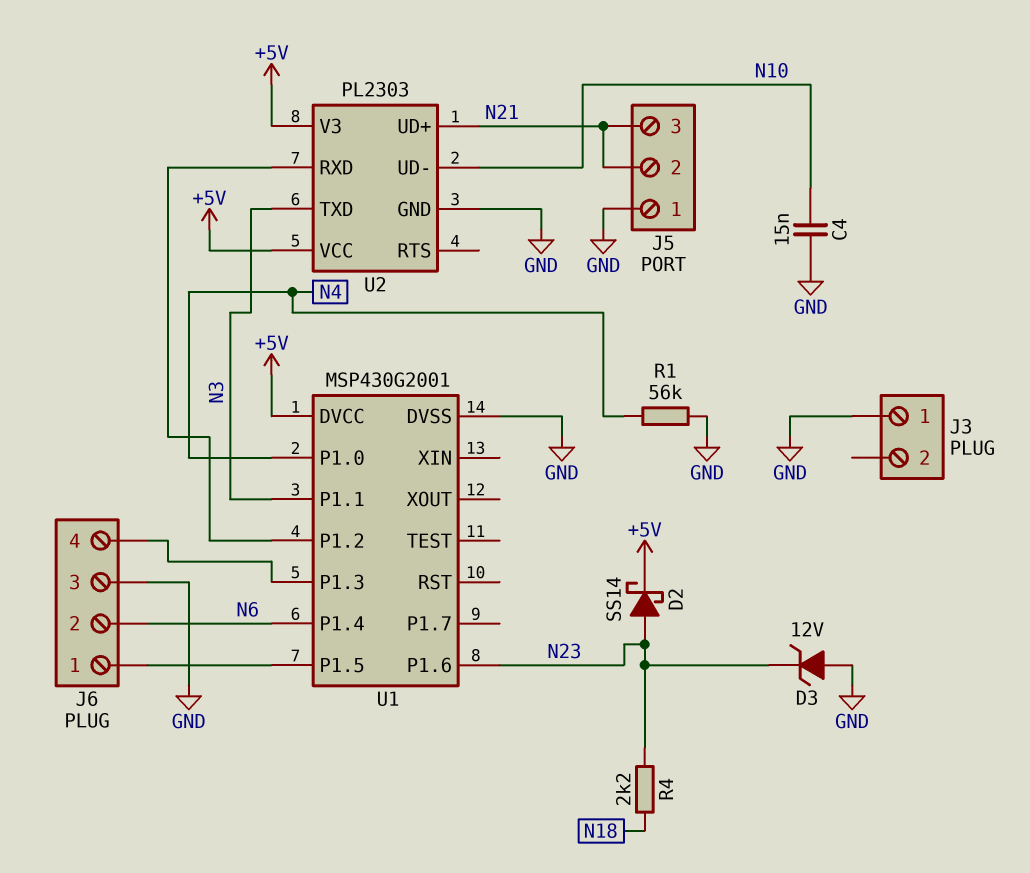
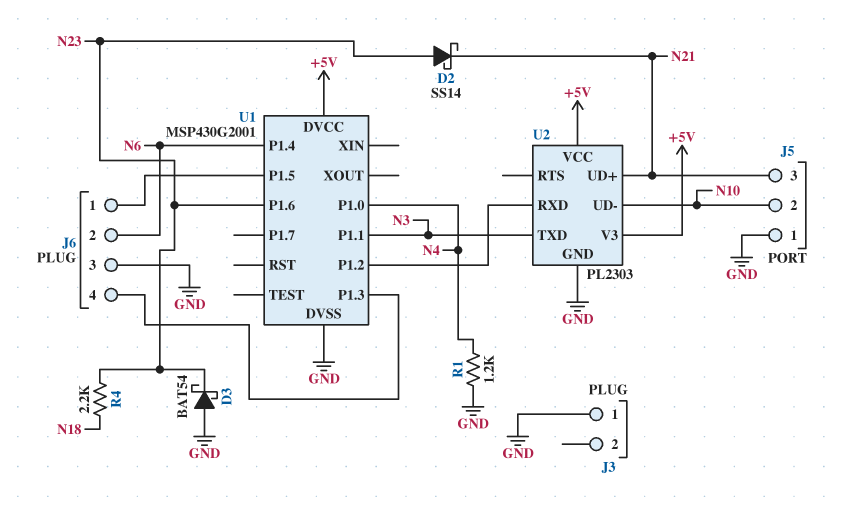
C4: 15nF (GND, N10) -> none
D2: schottky SS14 (A N23, K +5V) -> schottky SS14 (A N23, K N21)
D3: zener 12V (A GND, K N23) -> schottky BAT54 (A GND, K N23)
J5 pin 2: N21 -> N10
R1: 56k (GND, N4) -> 1.2k (GND, N4)

